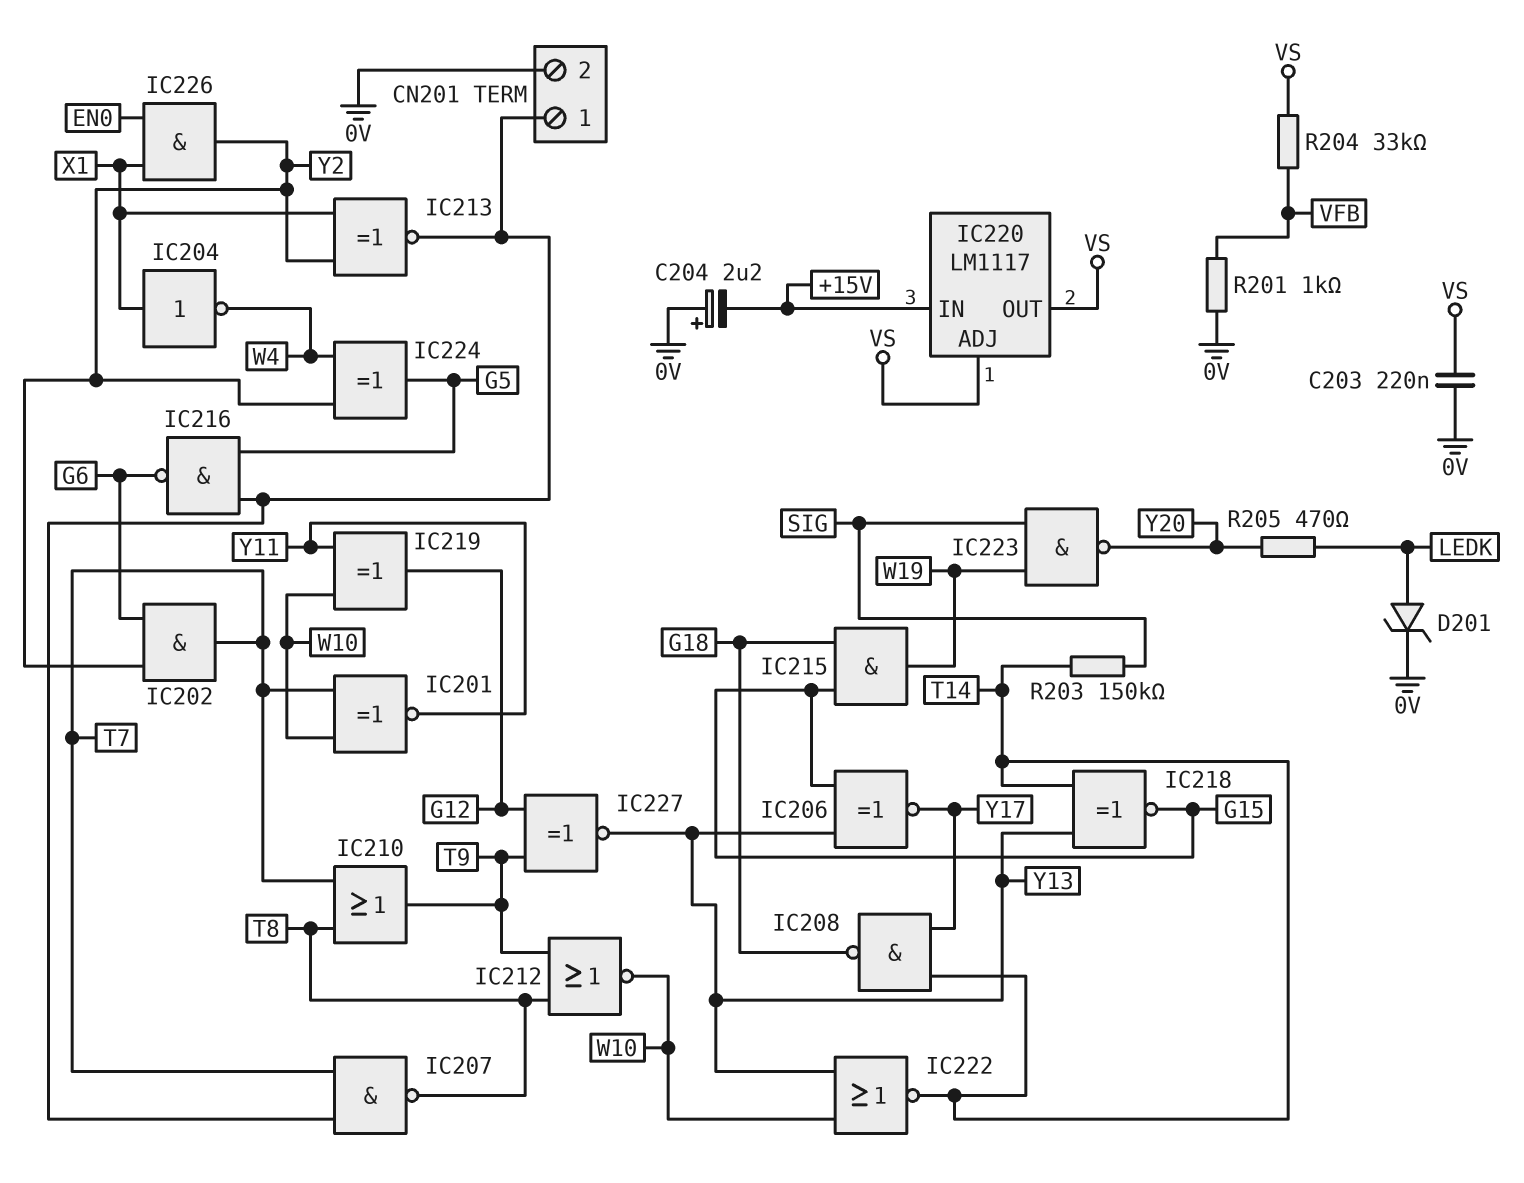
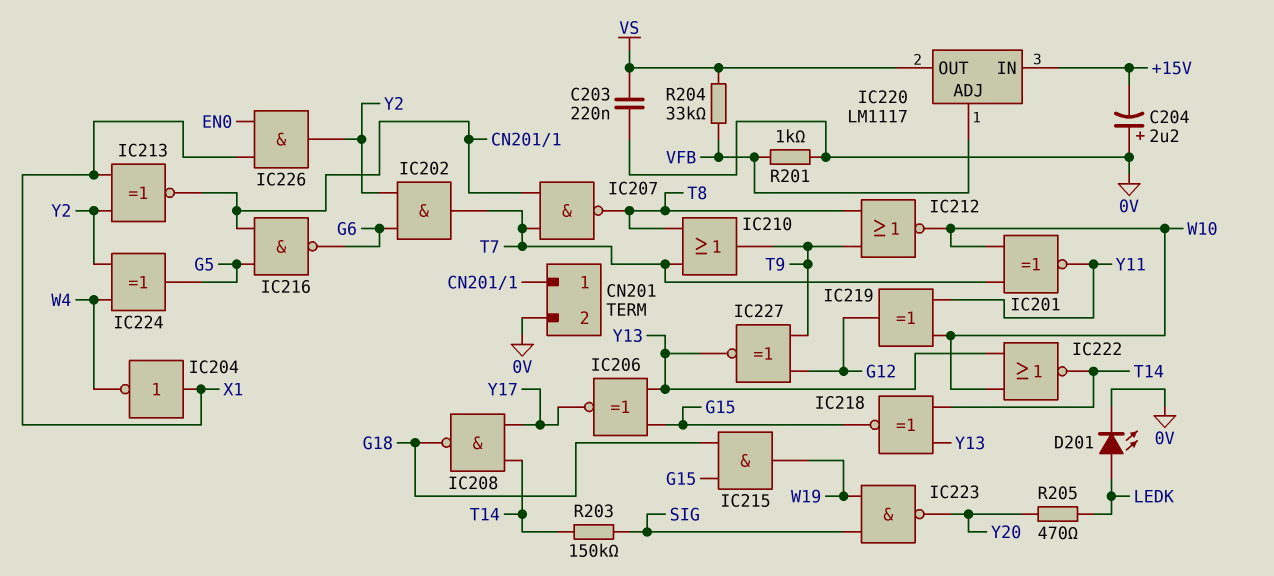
D201: zener (A LEDK, K 0V) -> LED (A LEDK, K 0V)
IC220 pin ADJ: VS -> VFB

